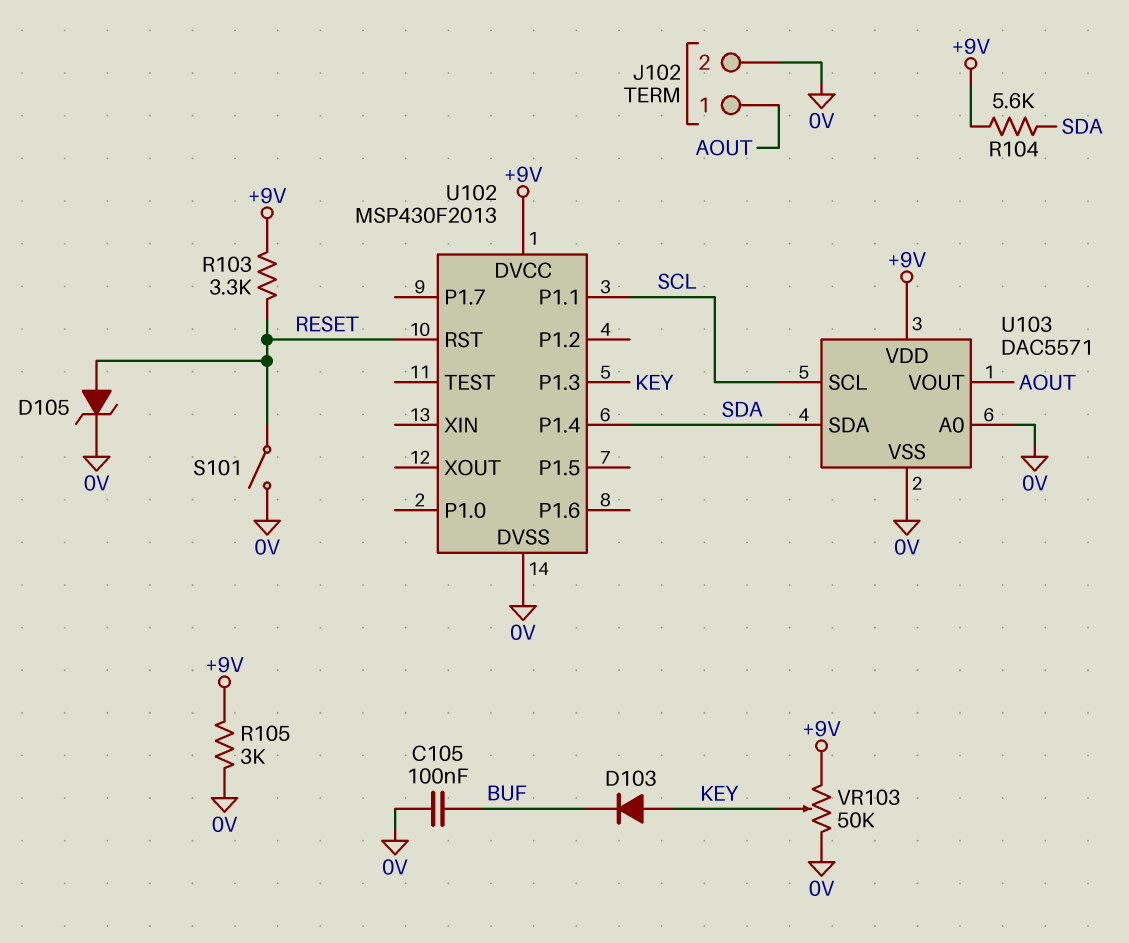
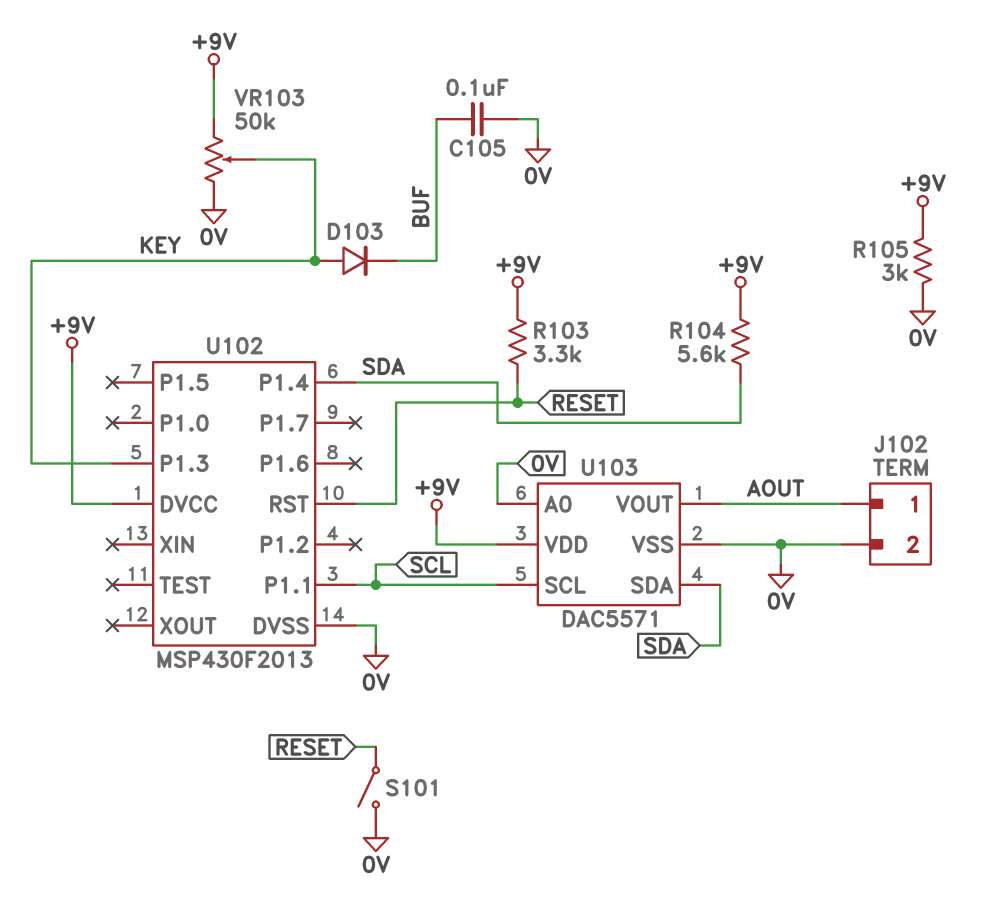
D105: zener (A RESET, K 0V) -> none

